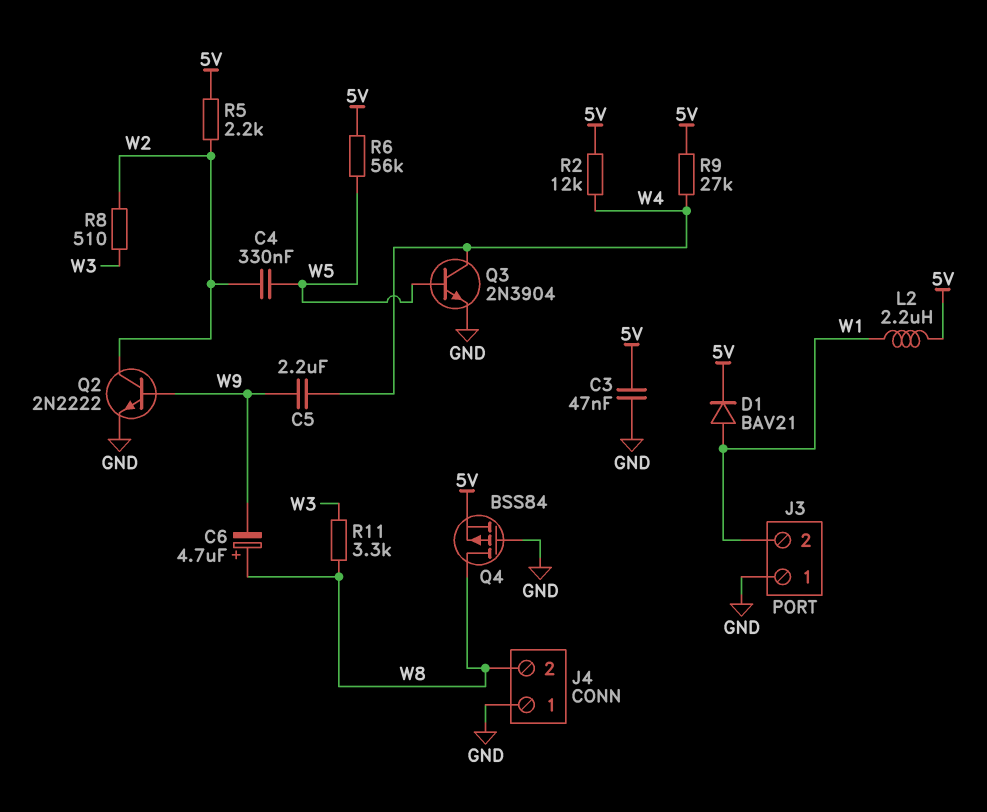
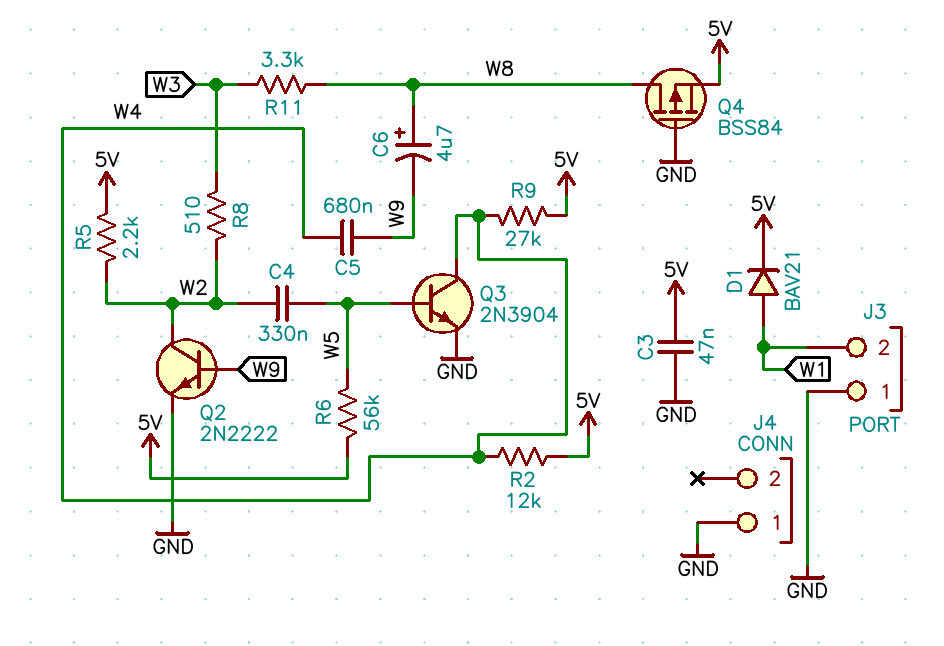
C5: 2.2uF (W4, W9) -> 680nF (W4, W9)
J4 pin 2: W8 -> none
L2: 2.2uH (5V, W1) -> none

